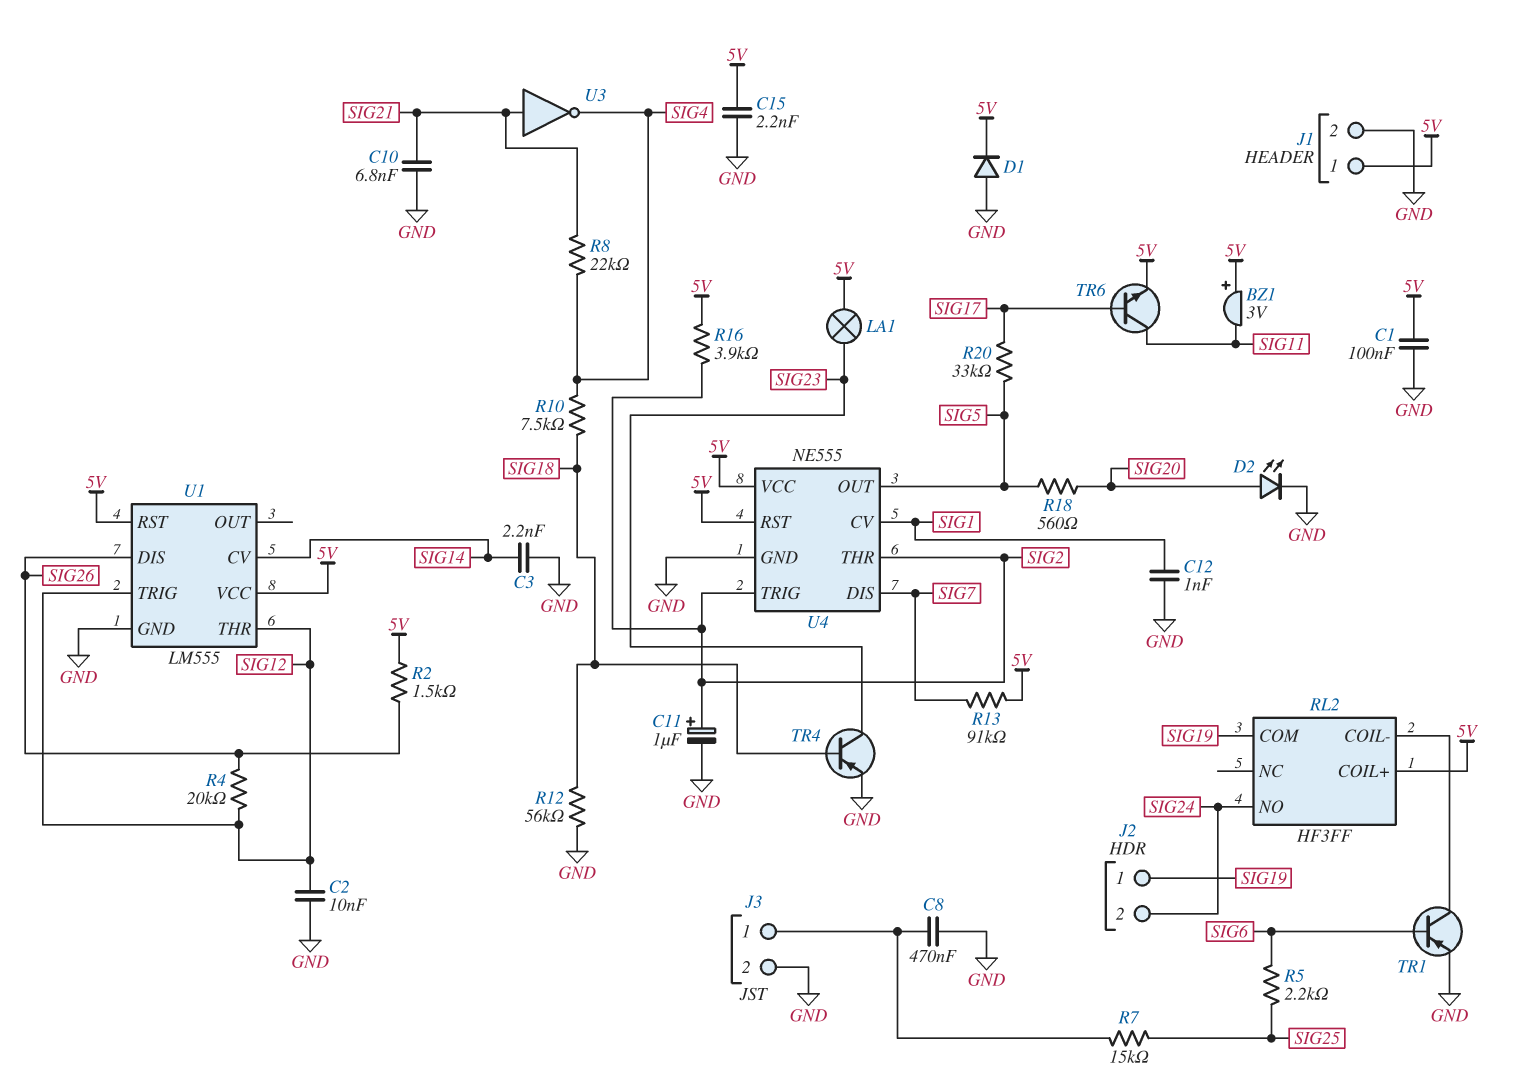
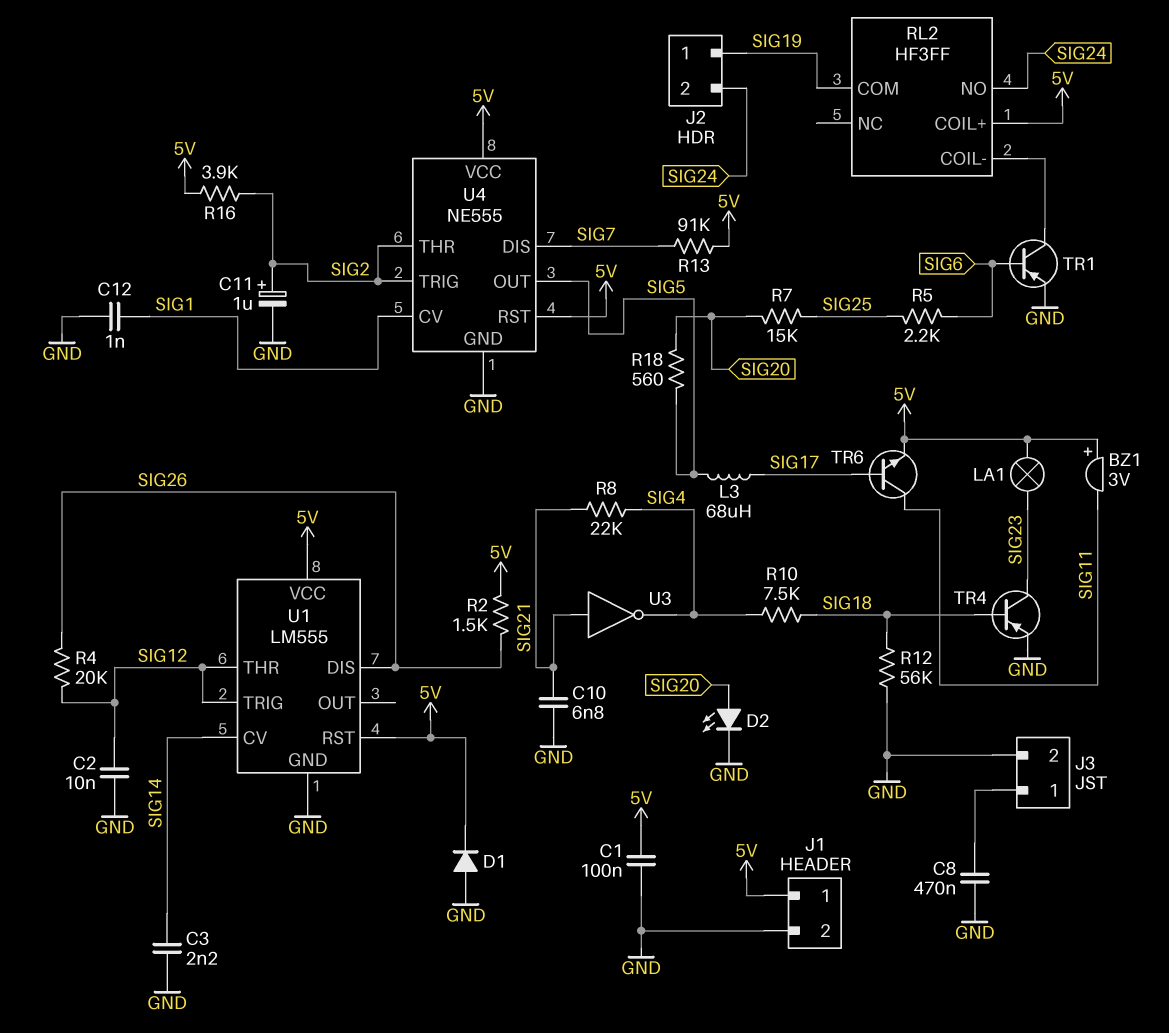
C15: 2.2nF (5V, GND) -> none
L3: none -> 68uH (SIG5, SIG17)
R7: 15k (J3/1, SIG25) -> 15k (SIG20, SIG25)
R20: 33k (SIG5, SIG17) -> none

